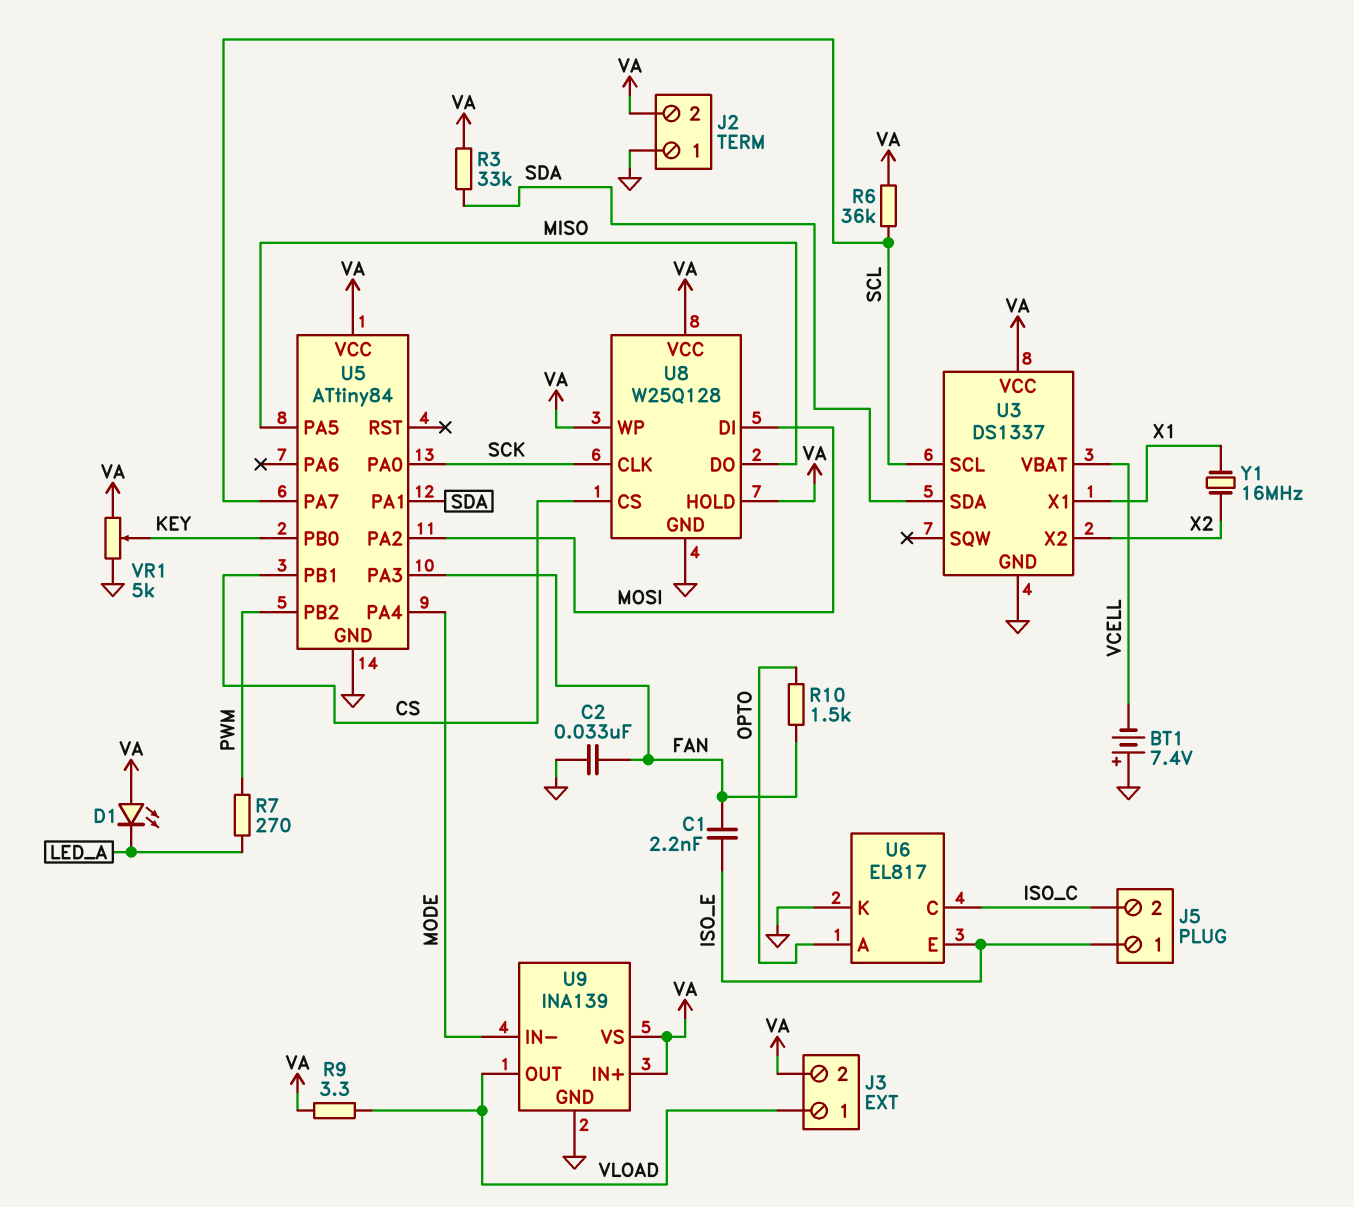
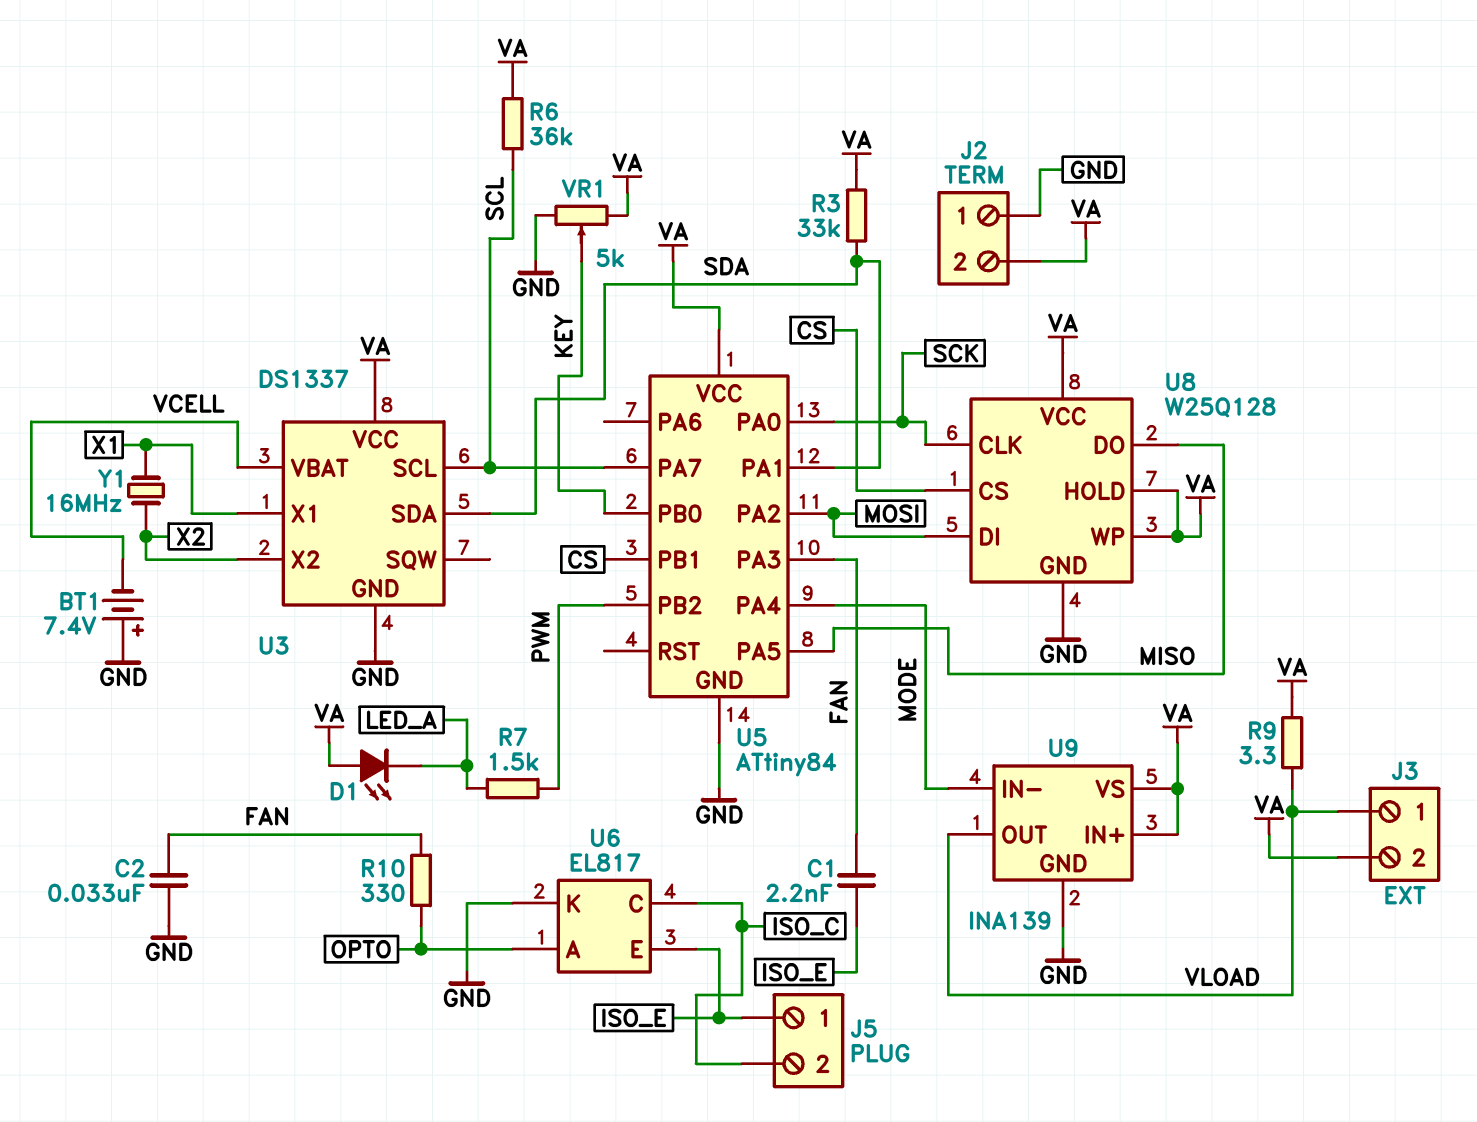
R7: 270 (LED_A, PWM) -> 1.5k (LED_A, PWM)
R10: 1.5k (FAN, OPTO) -> 330 (FAN, OPTO)

